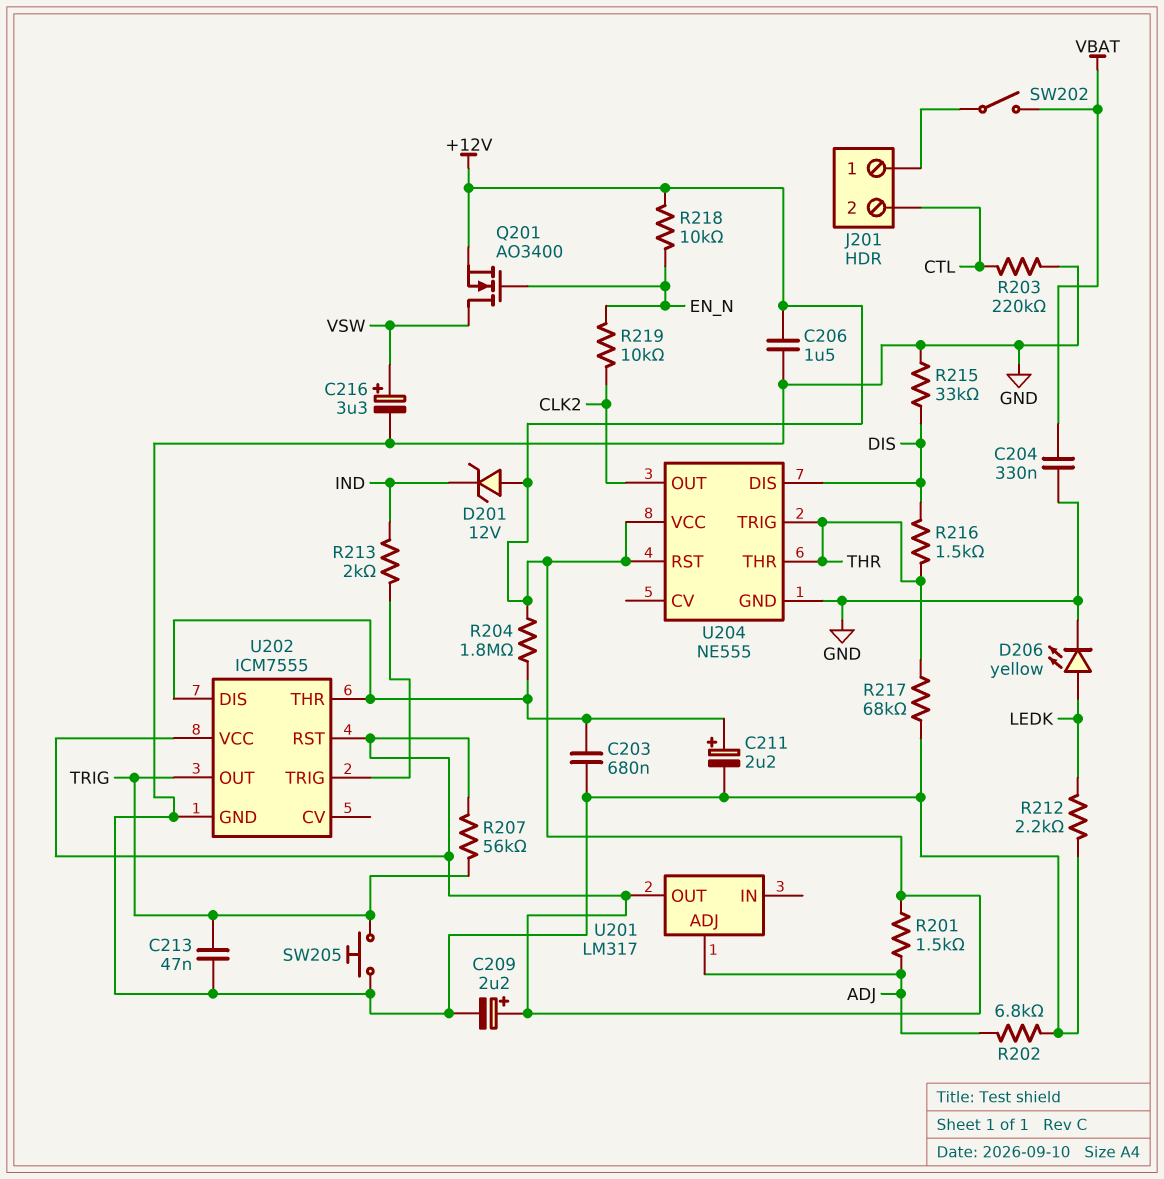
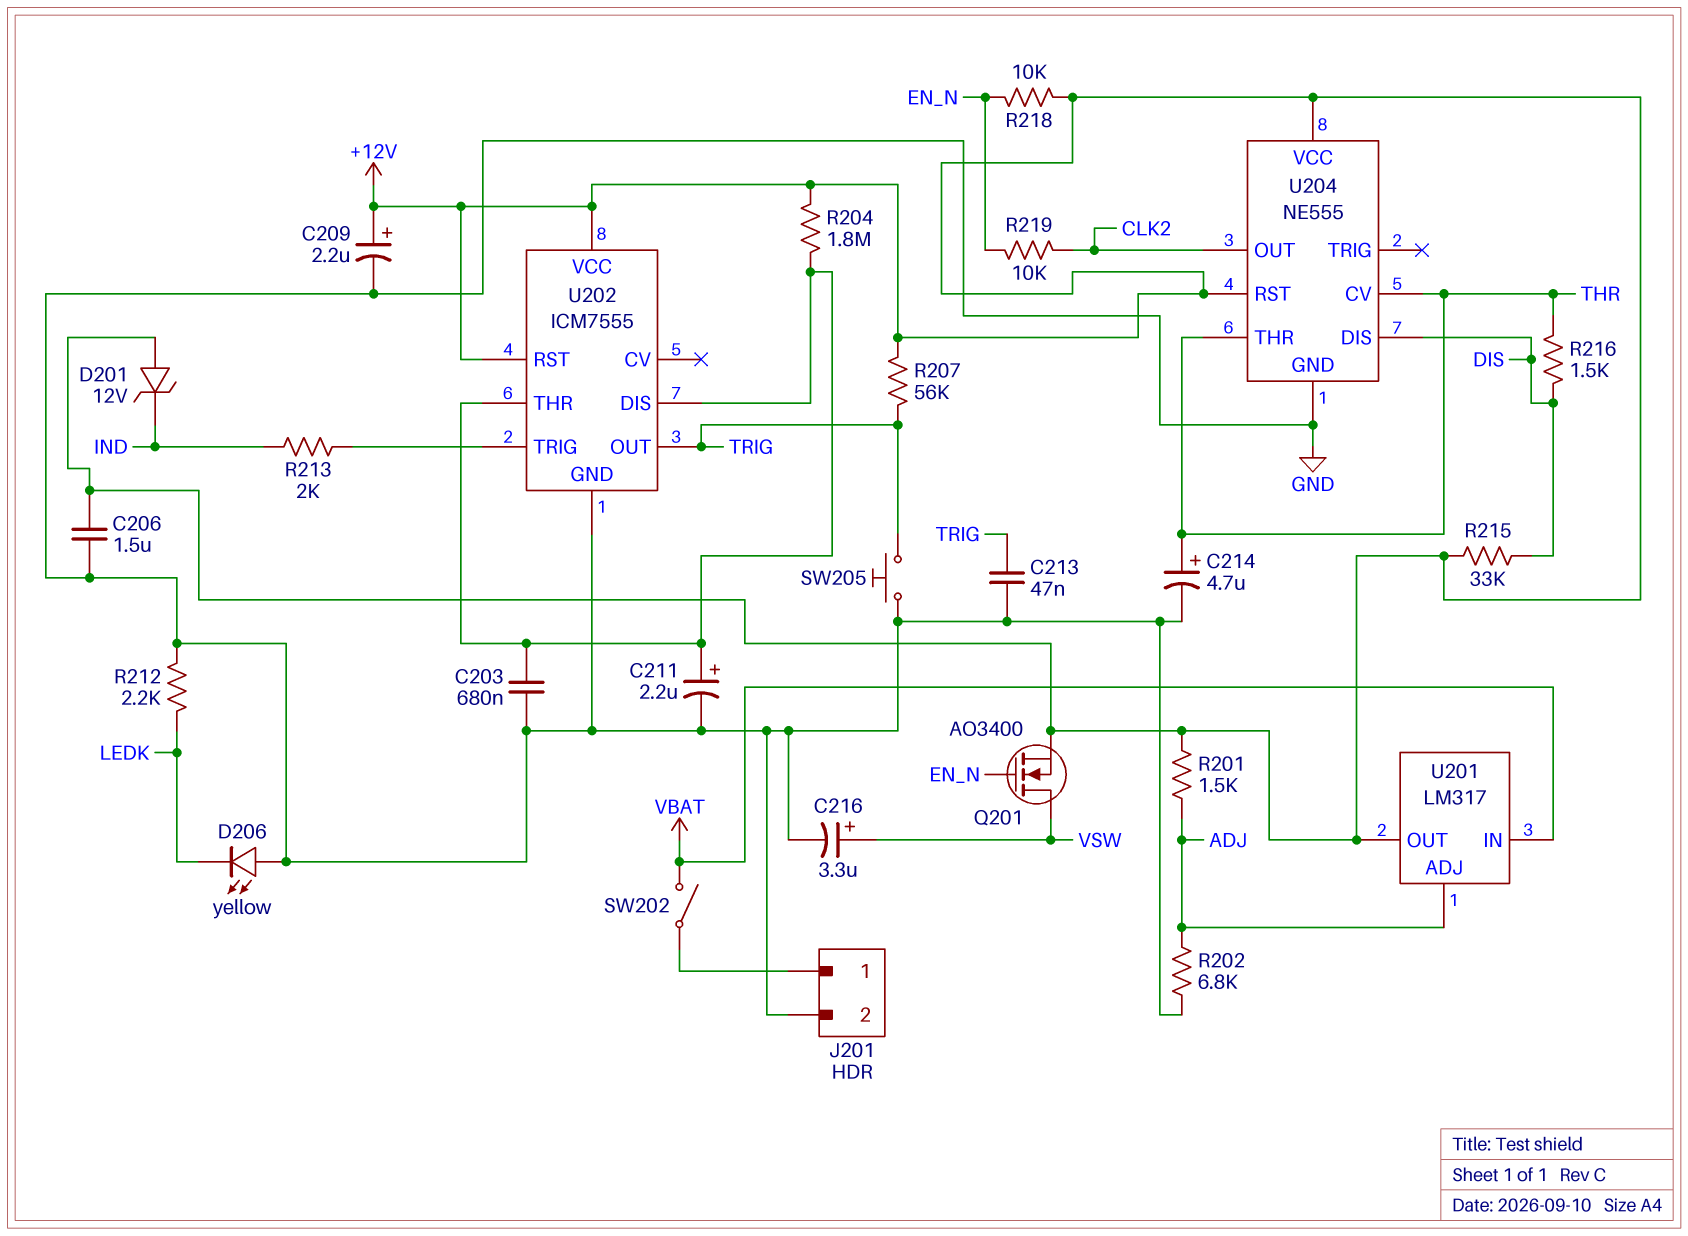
C204: 330nF (GND, VBAT) -> none
C214: none -> 4.7uF (plus THR, minus GND)
D206: LED yellow (A LEDK, K GND) -> LED yellow (A GND, K LEDK)
J201 pin 2: CTL -> GND
R203: 220k (CTL, GND) -> none
R215: 33k (DIS, GND) -> 33k (+12V, DIS)
R217: 68k (GND, THR) -> none
U201 pin IN: none -> VBAT
U204 pin CV: none -> THR
U204 pin TRIG: THR -> none

